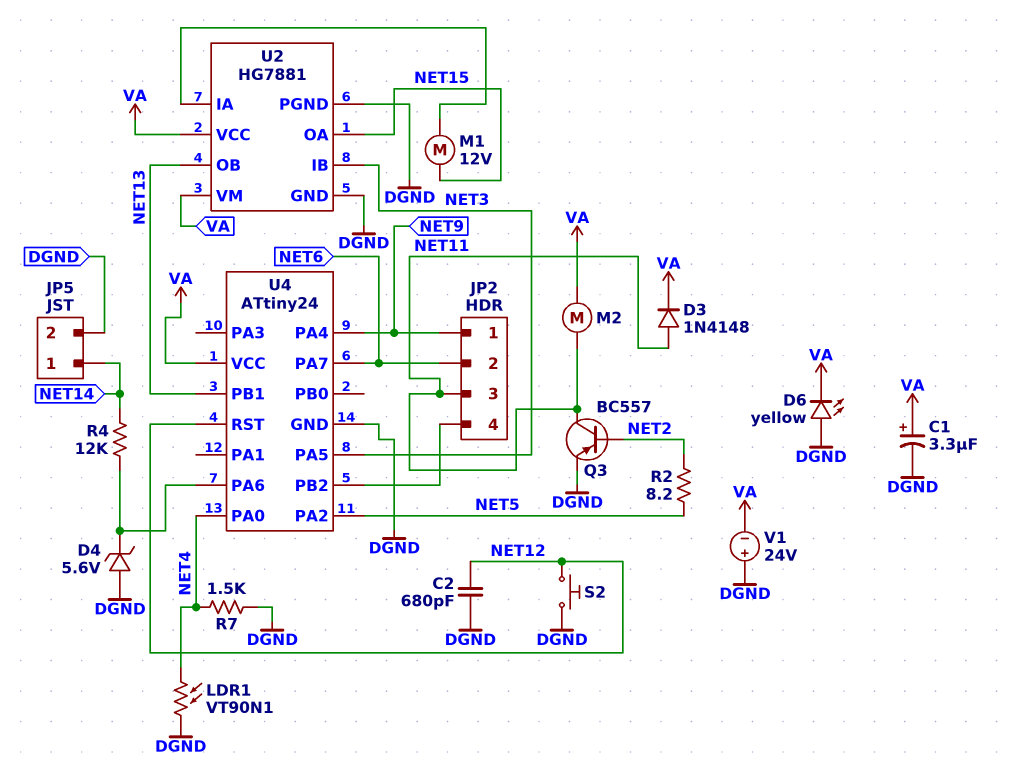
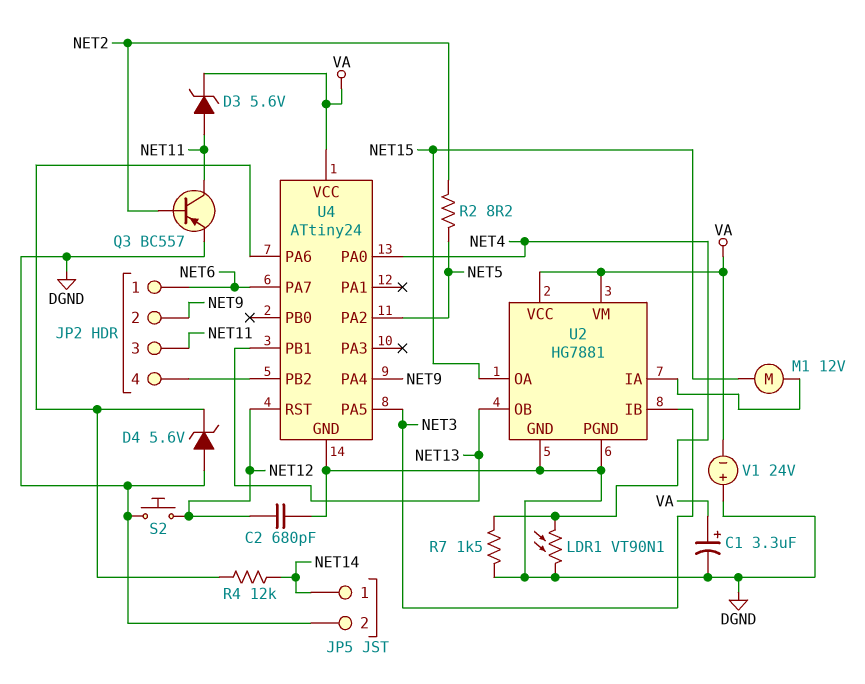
D3: diode 1N4148 (A NET11, K VA) -> zener 5.6V (A NET11, K VA)
D6: LED yellow (A DGND, K VA) -> none
JP2 pin 1: NET9 -> NET6
JP2 pin 2: NET6 -> NET9
M2: motor (NET11, VA) -> none

